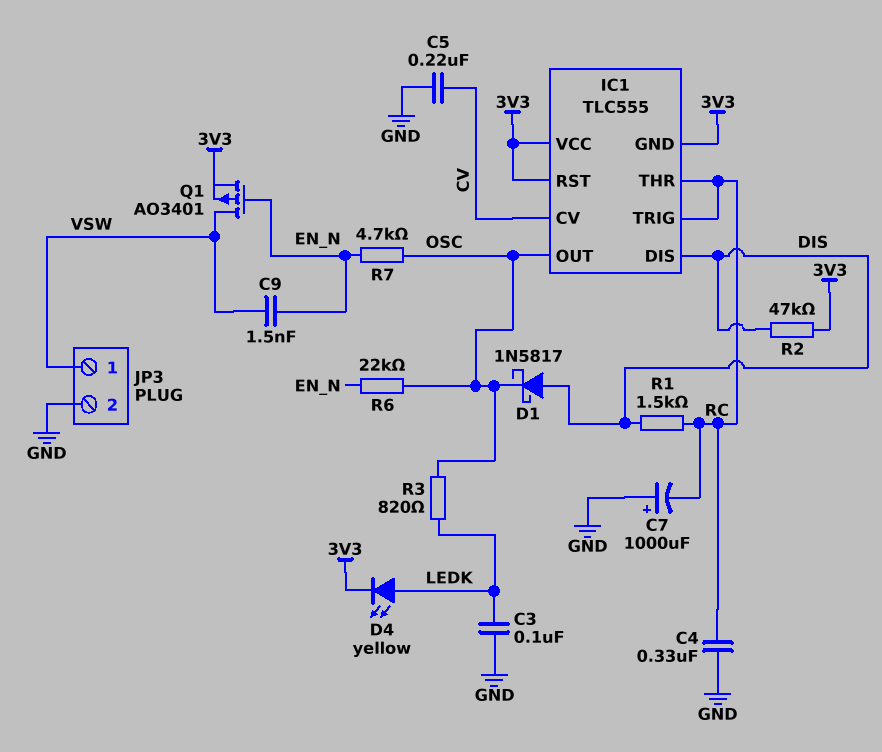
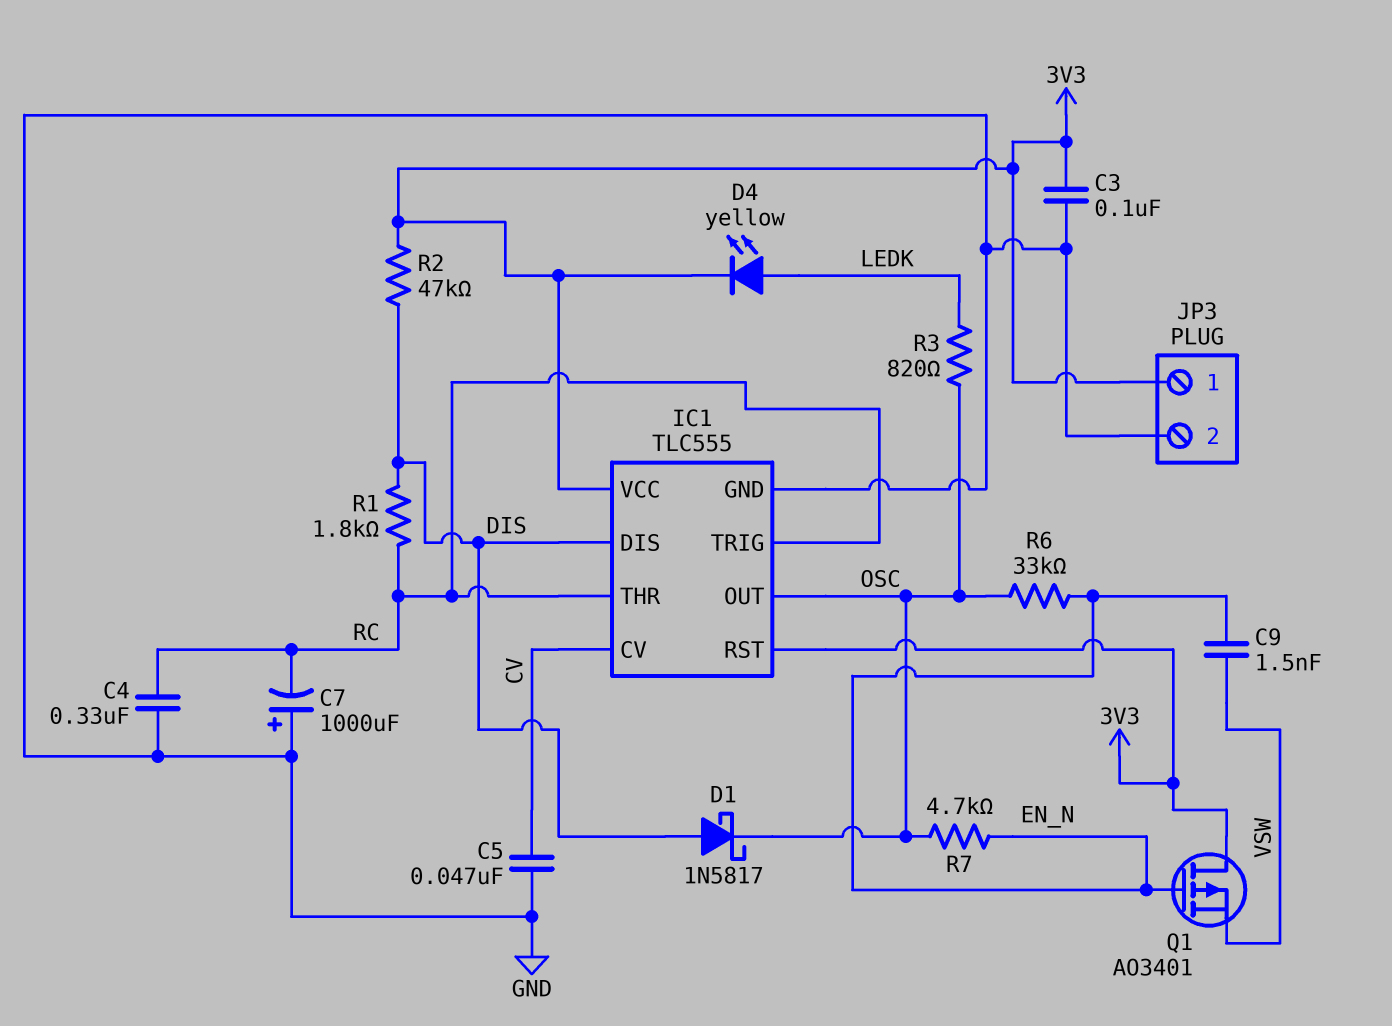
C3: 100nF (GND, LEDK) -> 100nF (3V3, GND)
C5: 220nF (CV, GND) -> 47nF (CV, GND)
IC1 pin GND: 3V3 -> GND
JP3 pin 1: VSW -> 3V3
Q1: PMOS AO3401 (G EN_N, D VSW, S 3V3) -> PMOS AO3401 (G EN_N, D 3V3, S VSW)
R1: 1.5k (DIS, RC) -> 1.8k (DIS, RC)
R6: 22k (EN_N, OSC) -> 33k (EN_N, OSC)

